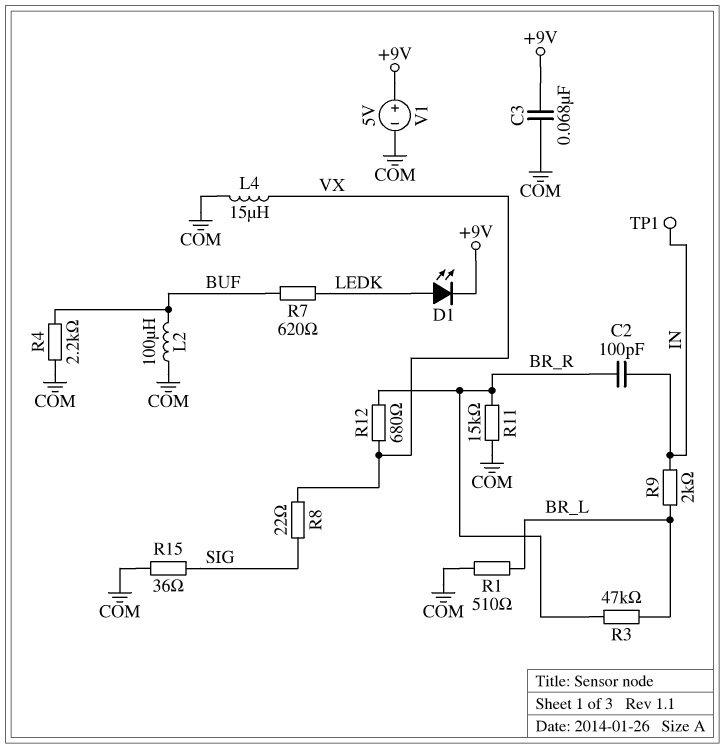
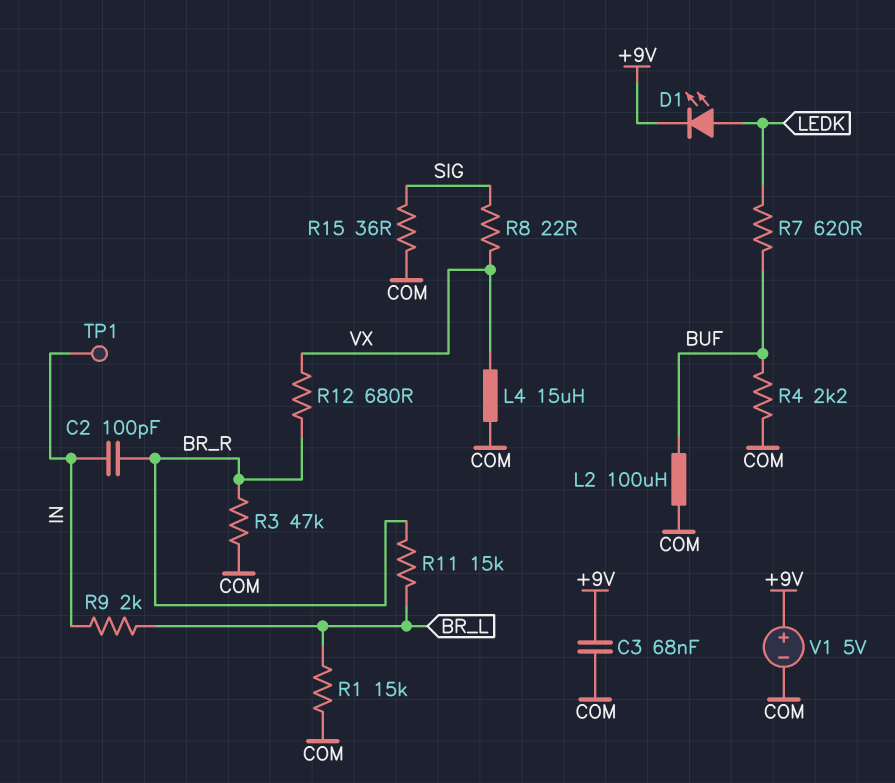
R1: 510 (BR_L, COM) -> 15k (BR_L, COM)
R3: 47k (BR_L, BR_R) -> 47k (BR_R, COM)
R11: 15k (BR_R, COM) -> 15k (BR_L, BR_R)

